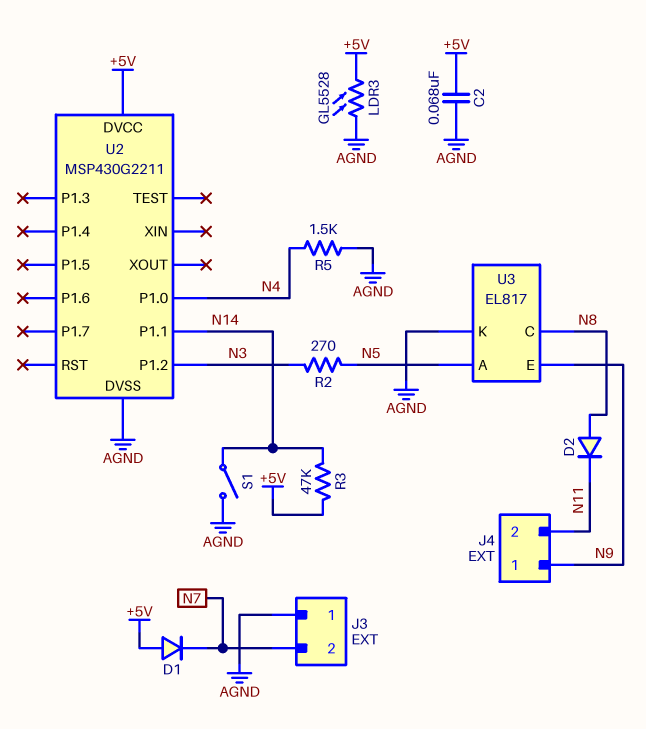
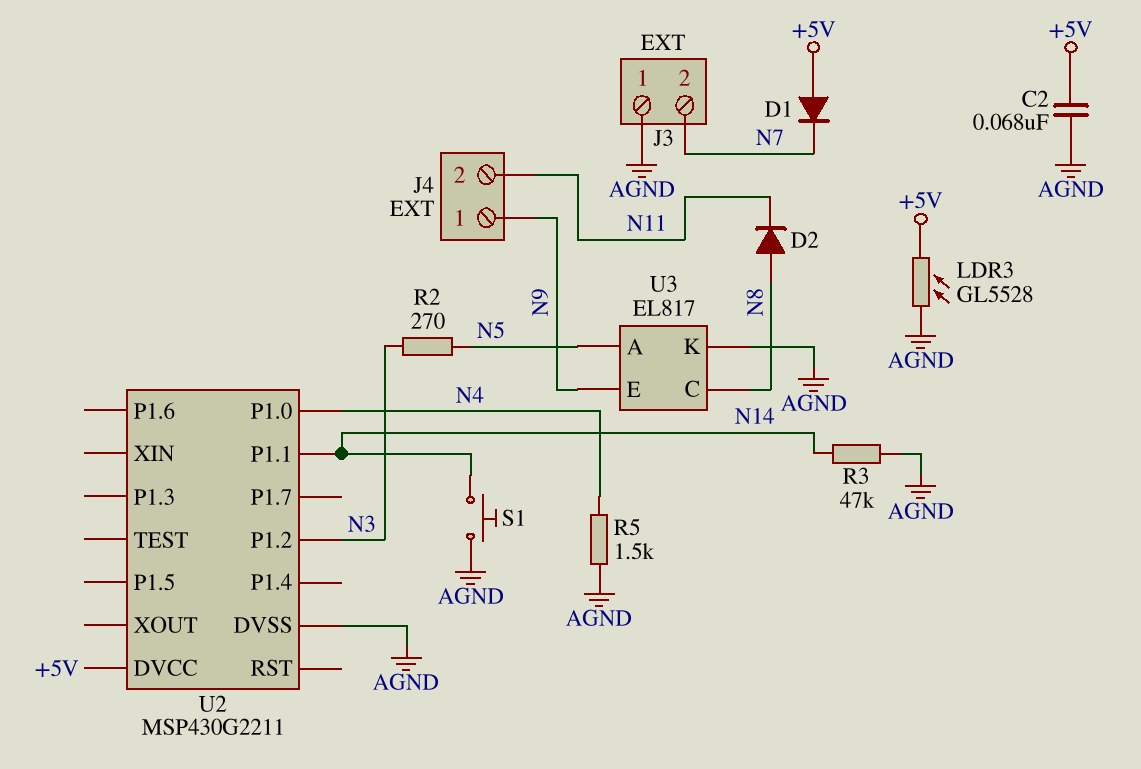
R3: 47k (+5V, N14) -> 47k (AGND, N14)
S1: switch (AGND, N14) -> button (AGND, N14)

